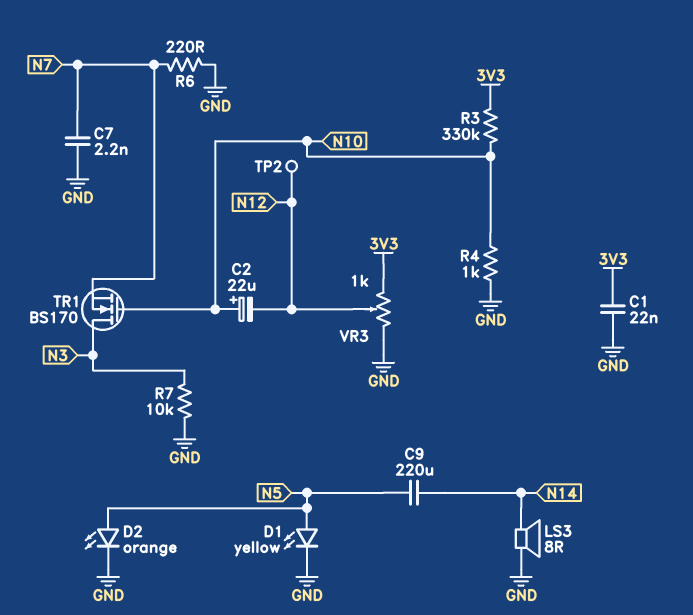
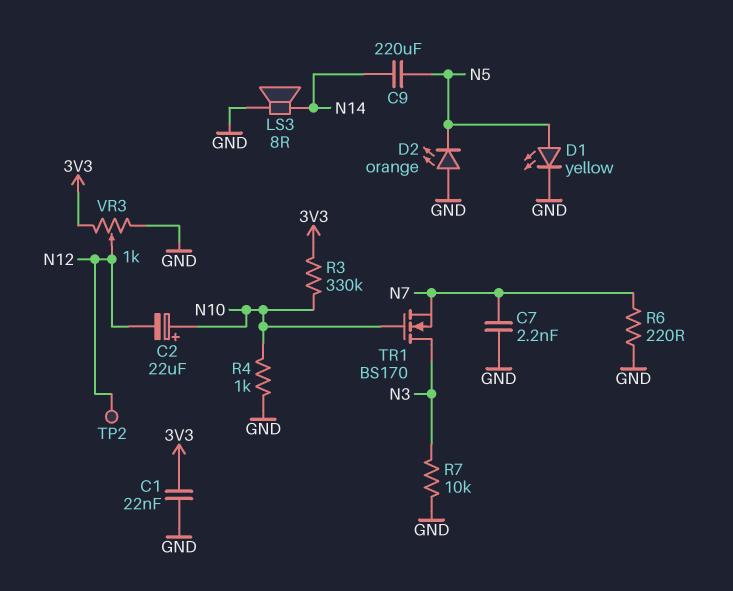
D2: LED orange (A N5, K GND) -> LED orange (A GND, K N5)

